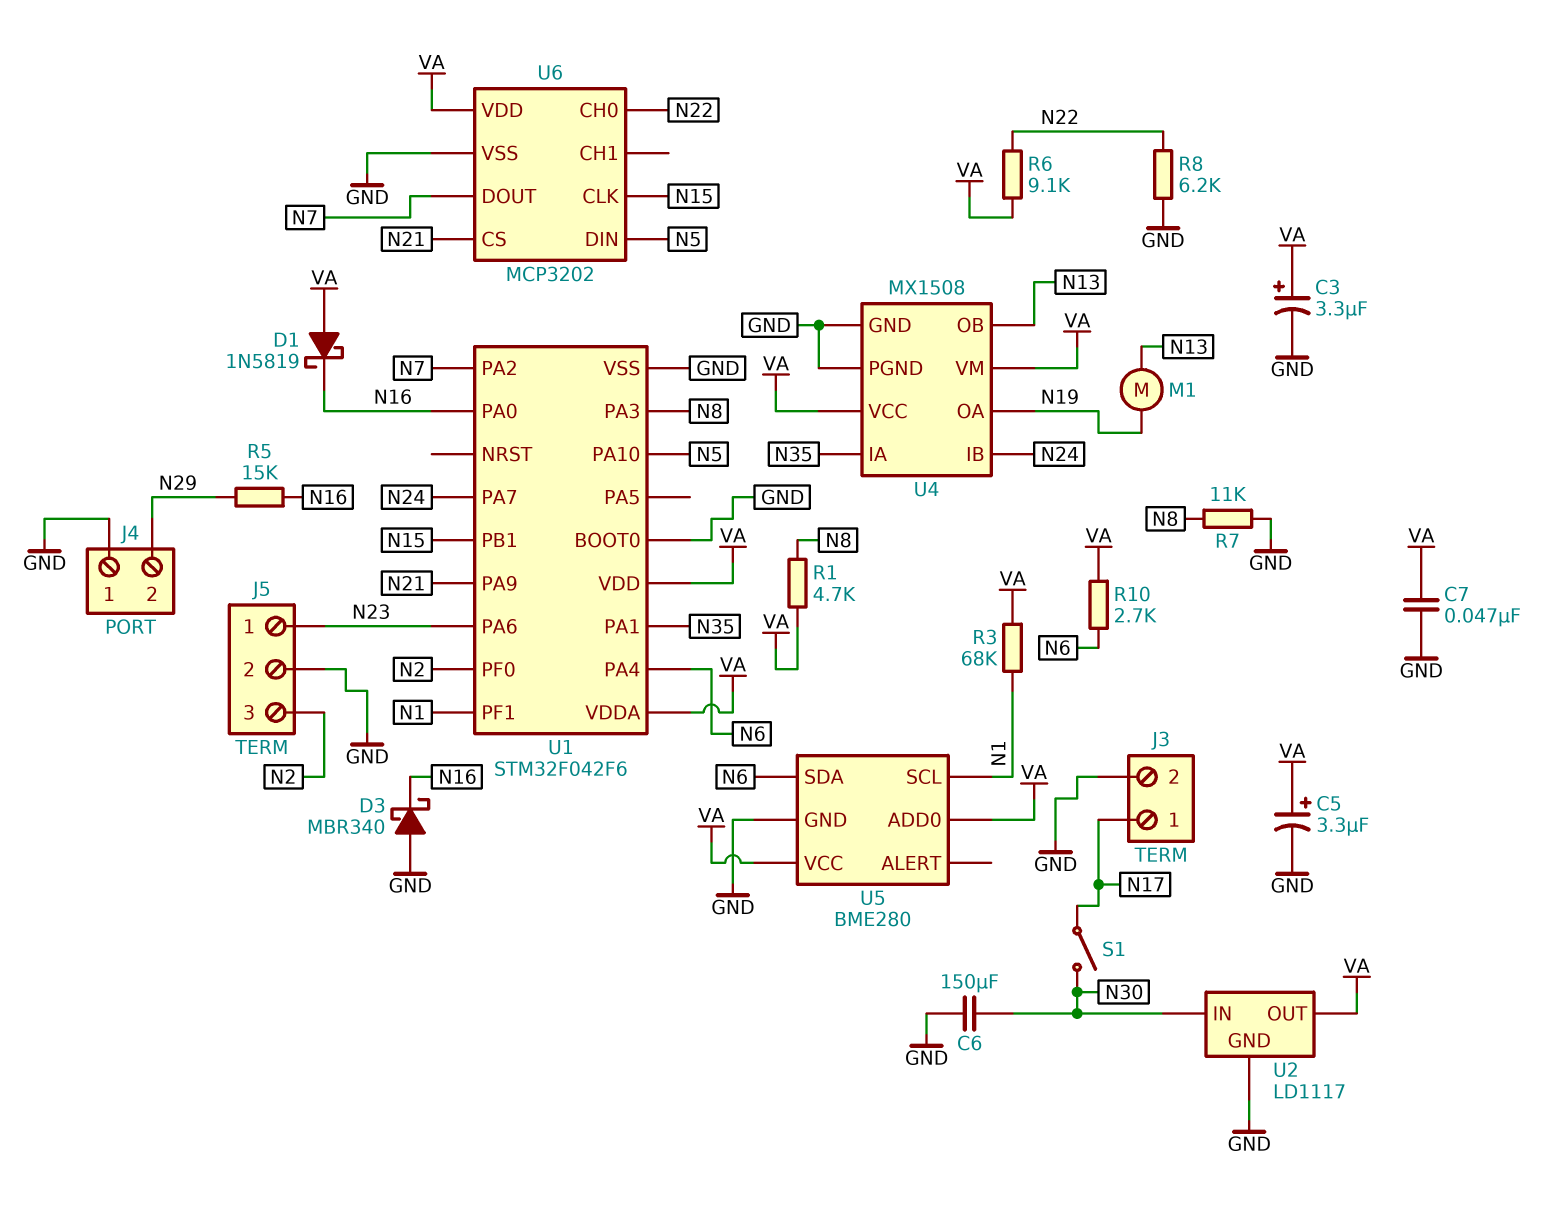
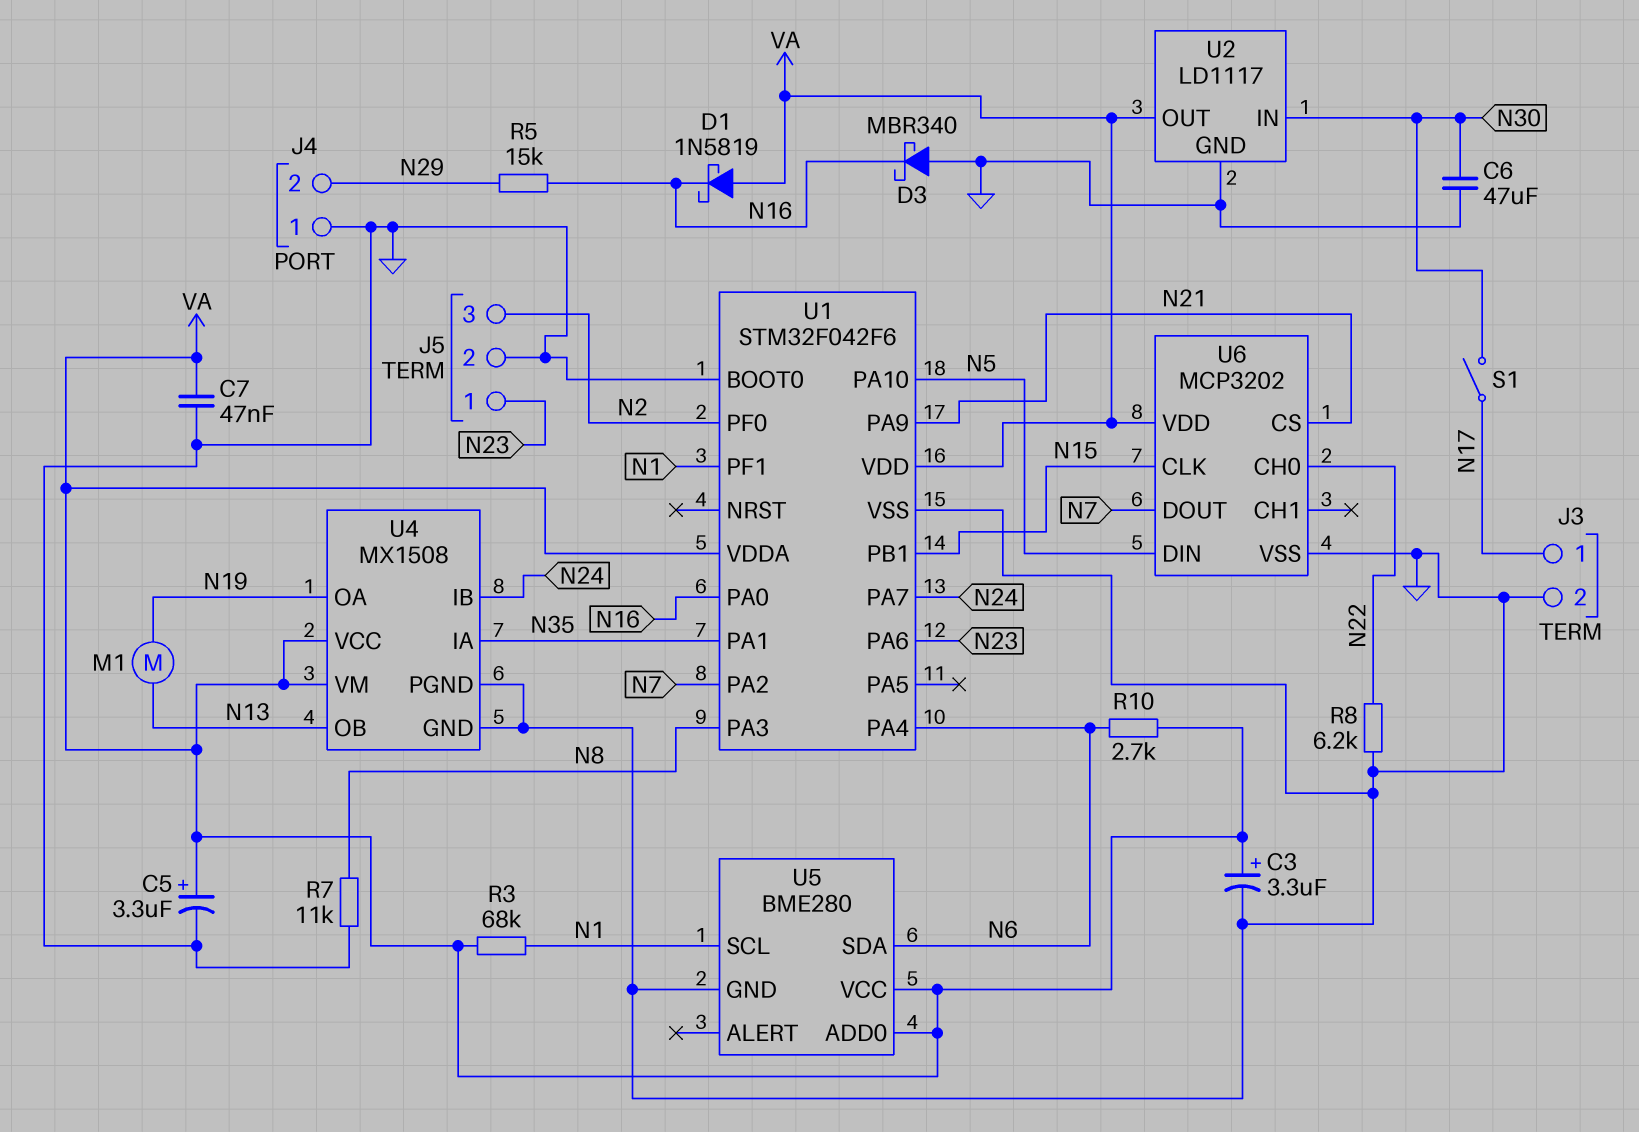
C6: 150uF (GND, N30) -> 47uF (GND, N30)
R1: 4.7k (N8, VA) -> none
R6: 9.1k (N22, VA) -> none

